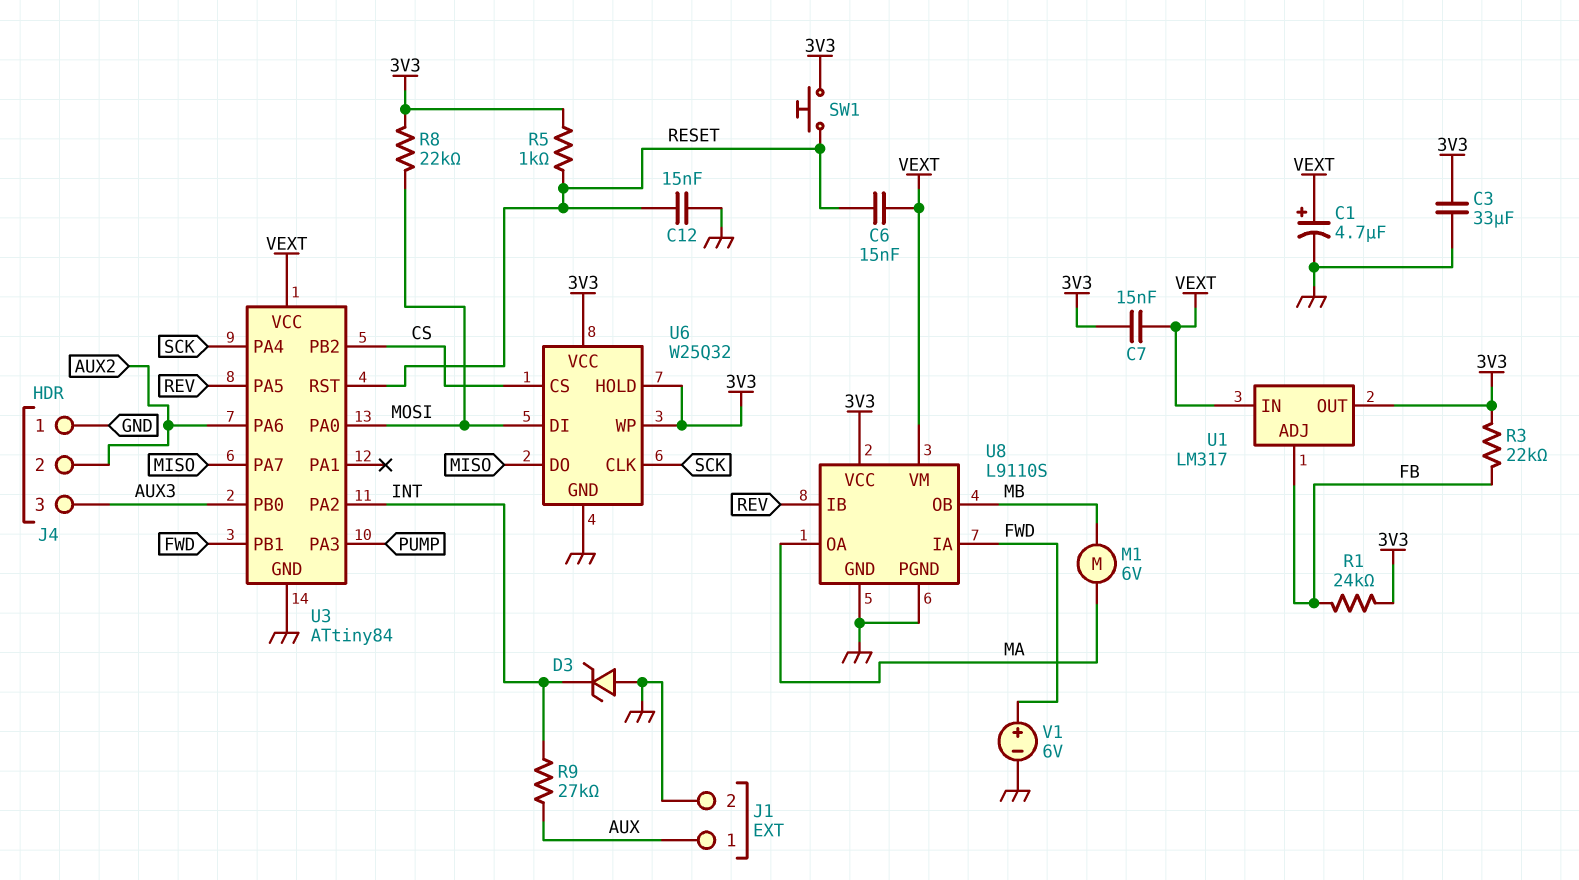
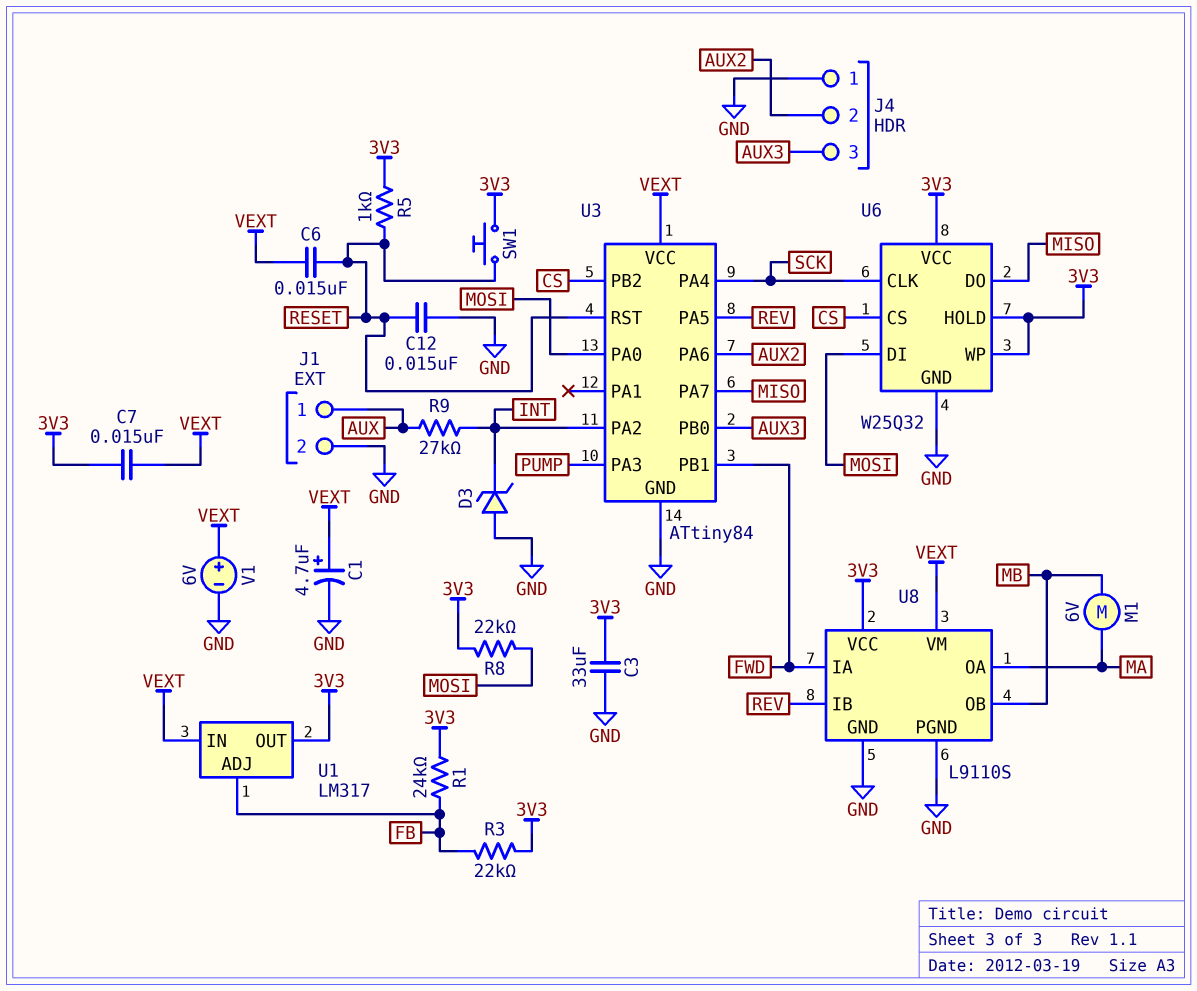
V1: 6V (plus FWD, minus GND) -> 6V (plus VEXT, minus GND)

